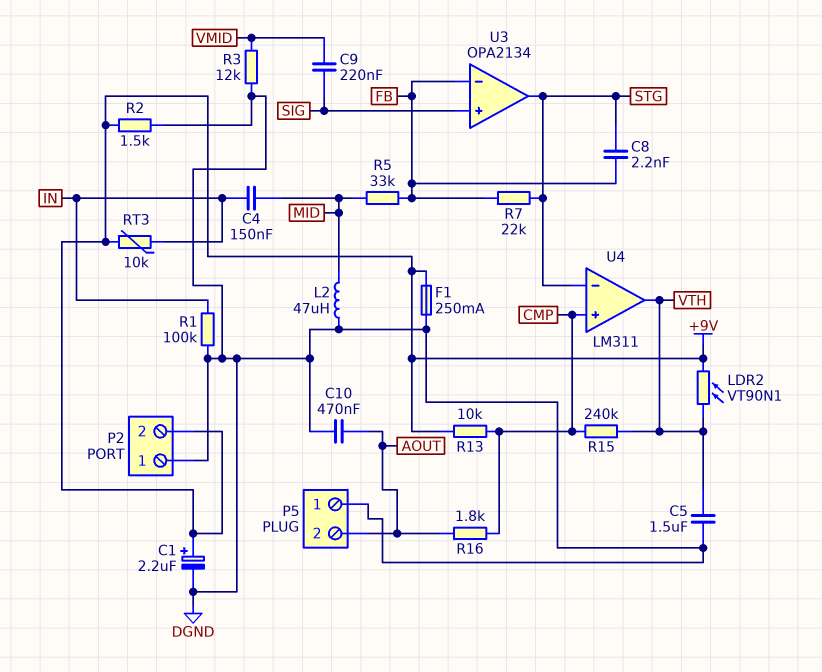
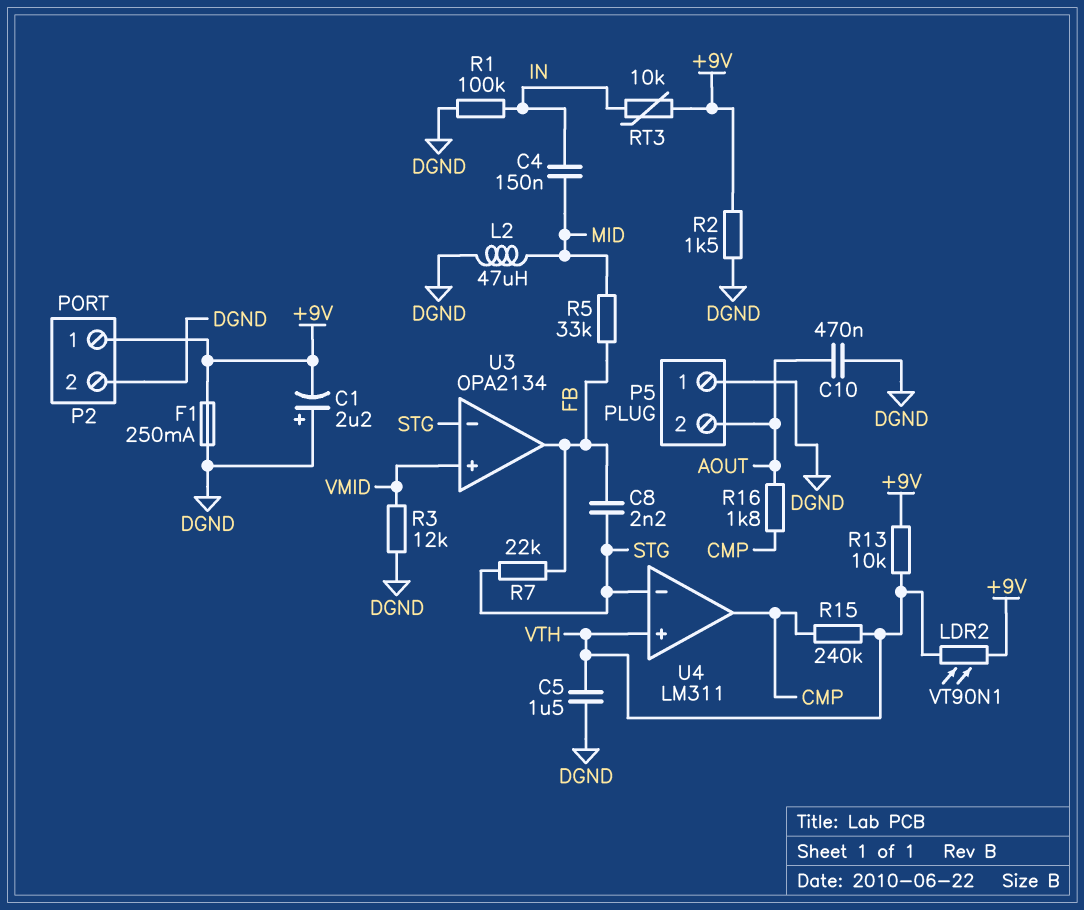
C1: 2.2uF (plus +9V, minus DGND) -> 2.2uF (plus DGND, minus +9V)
C9: 220nF (SIG, VMID) -> none
P2 pin 1: DGND -> +9V
P2 pin 2: +9V -> DGND
R13: 10k (+9V, CMP) -> 10k (+9V, VTH)
U3 pin in+: SIG -> VMID
U3 pin in-: FB -> STG
U3 pin out: STG -> FB
U4 pin in+: CMP -> VTH
U4 pin out: VTH -> CMP

